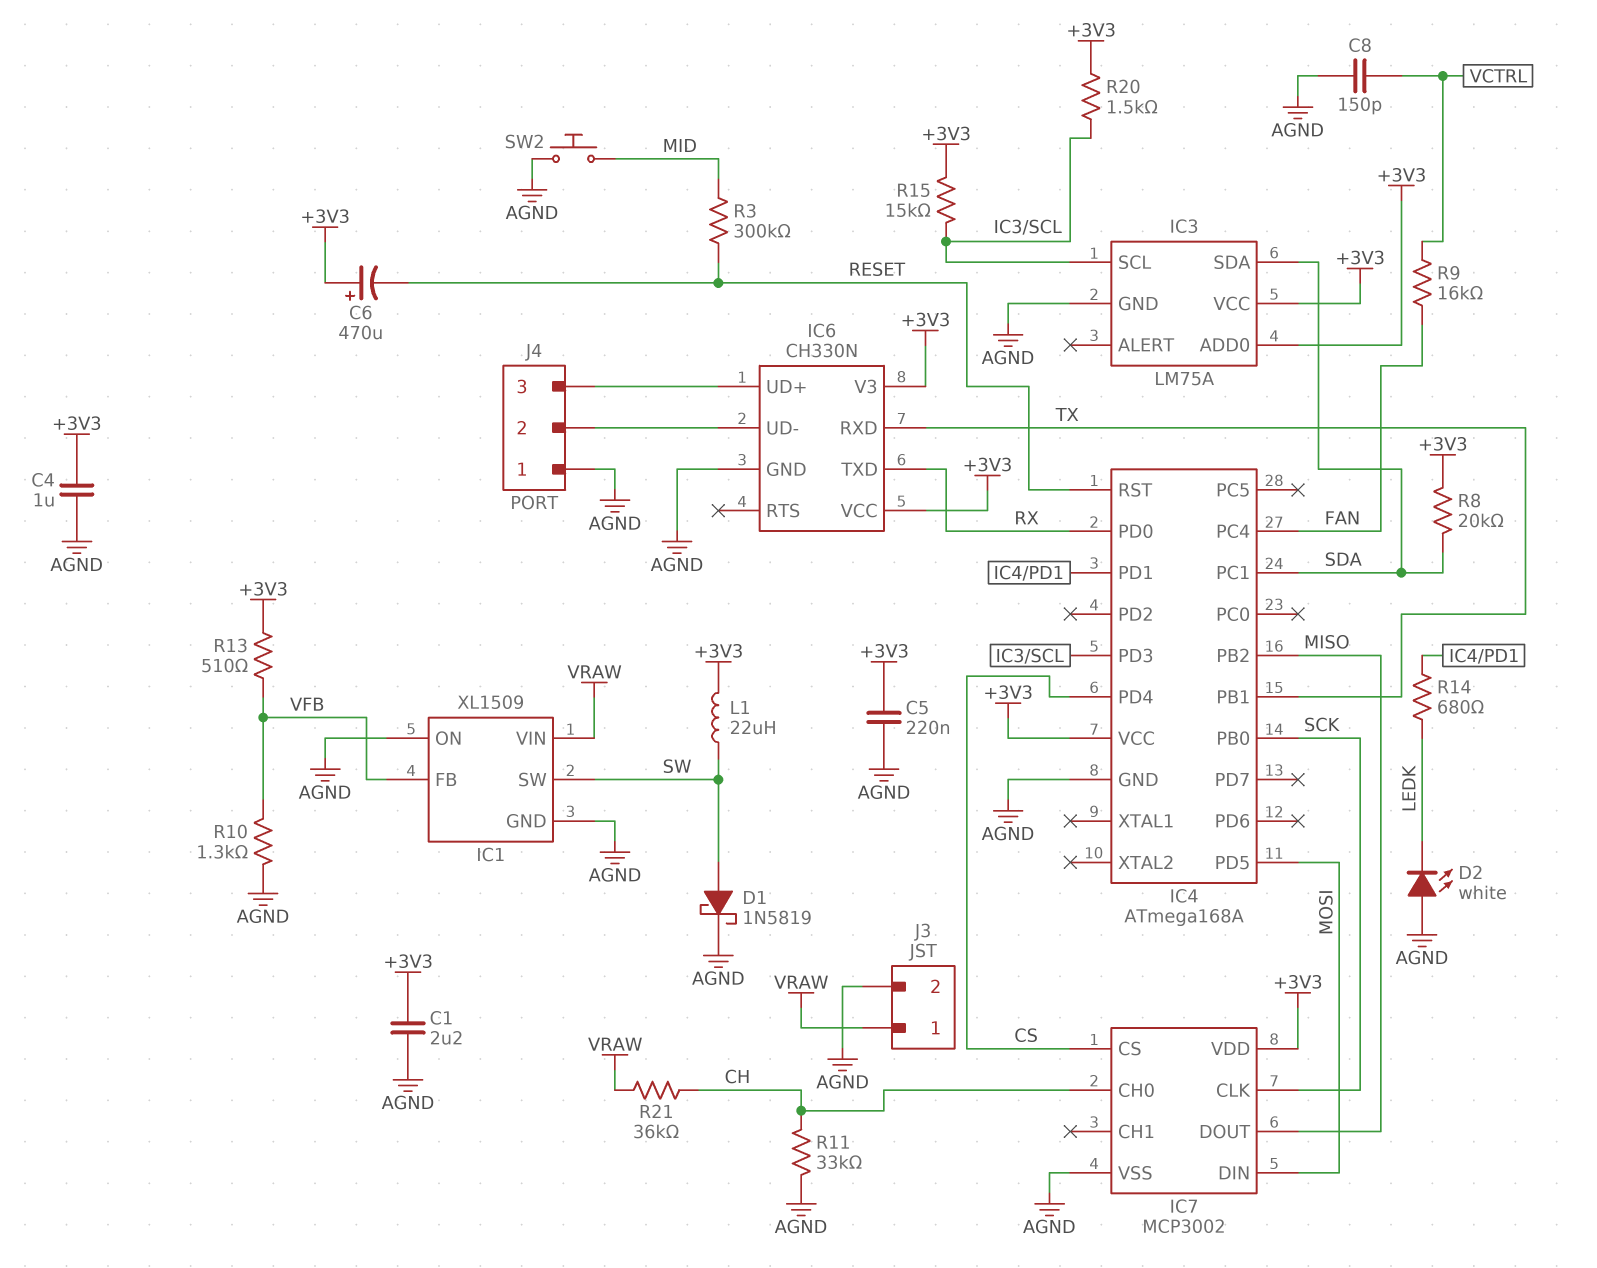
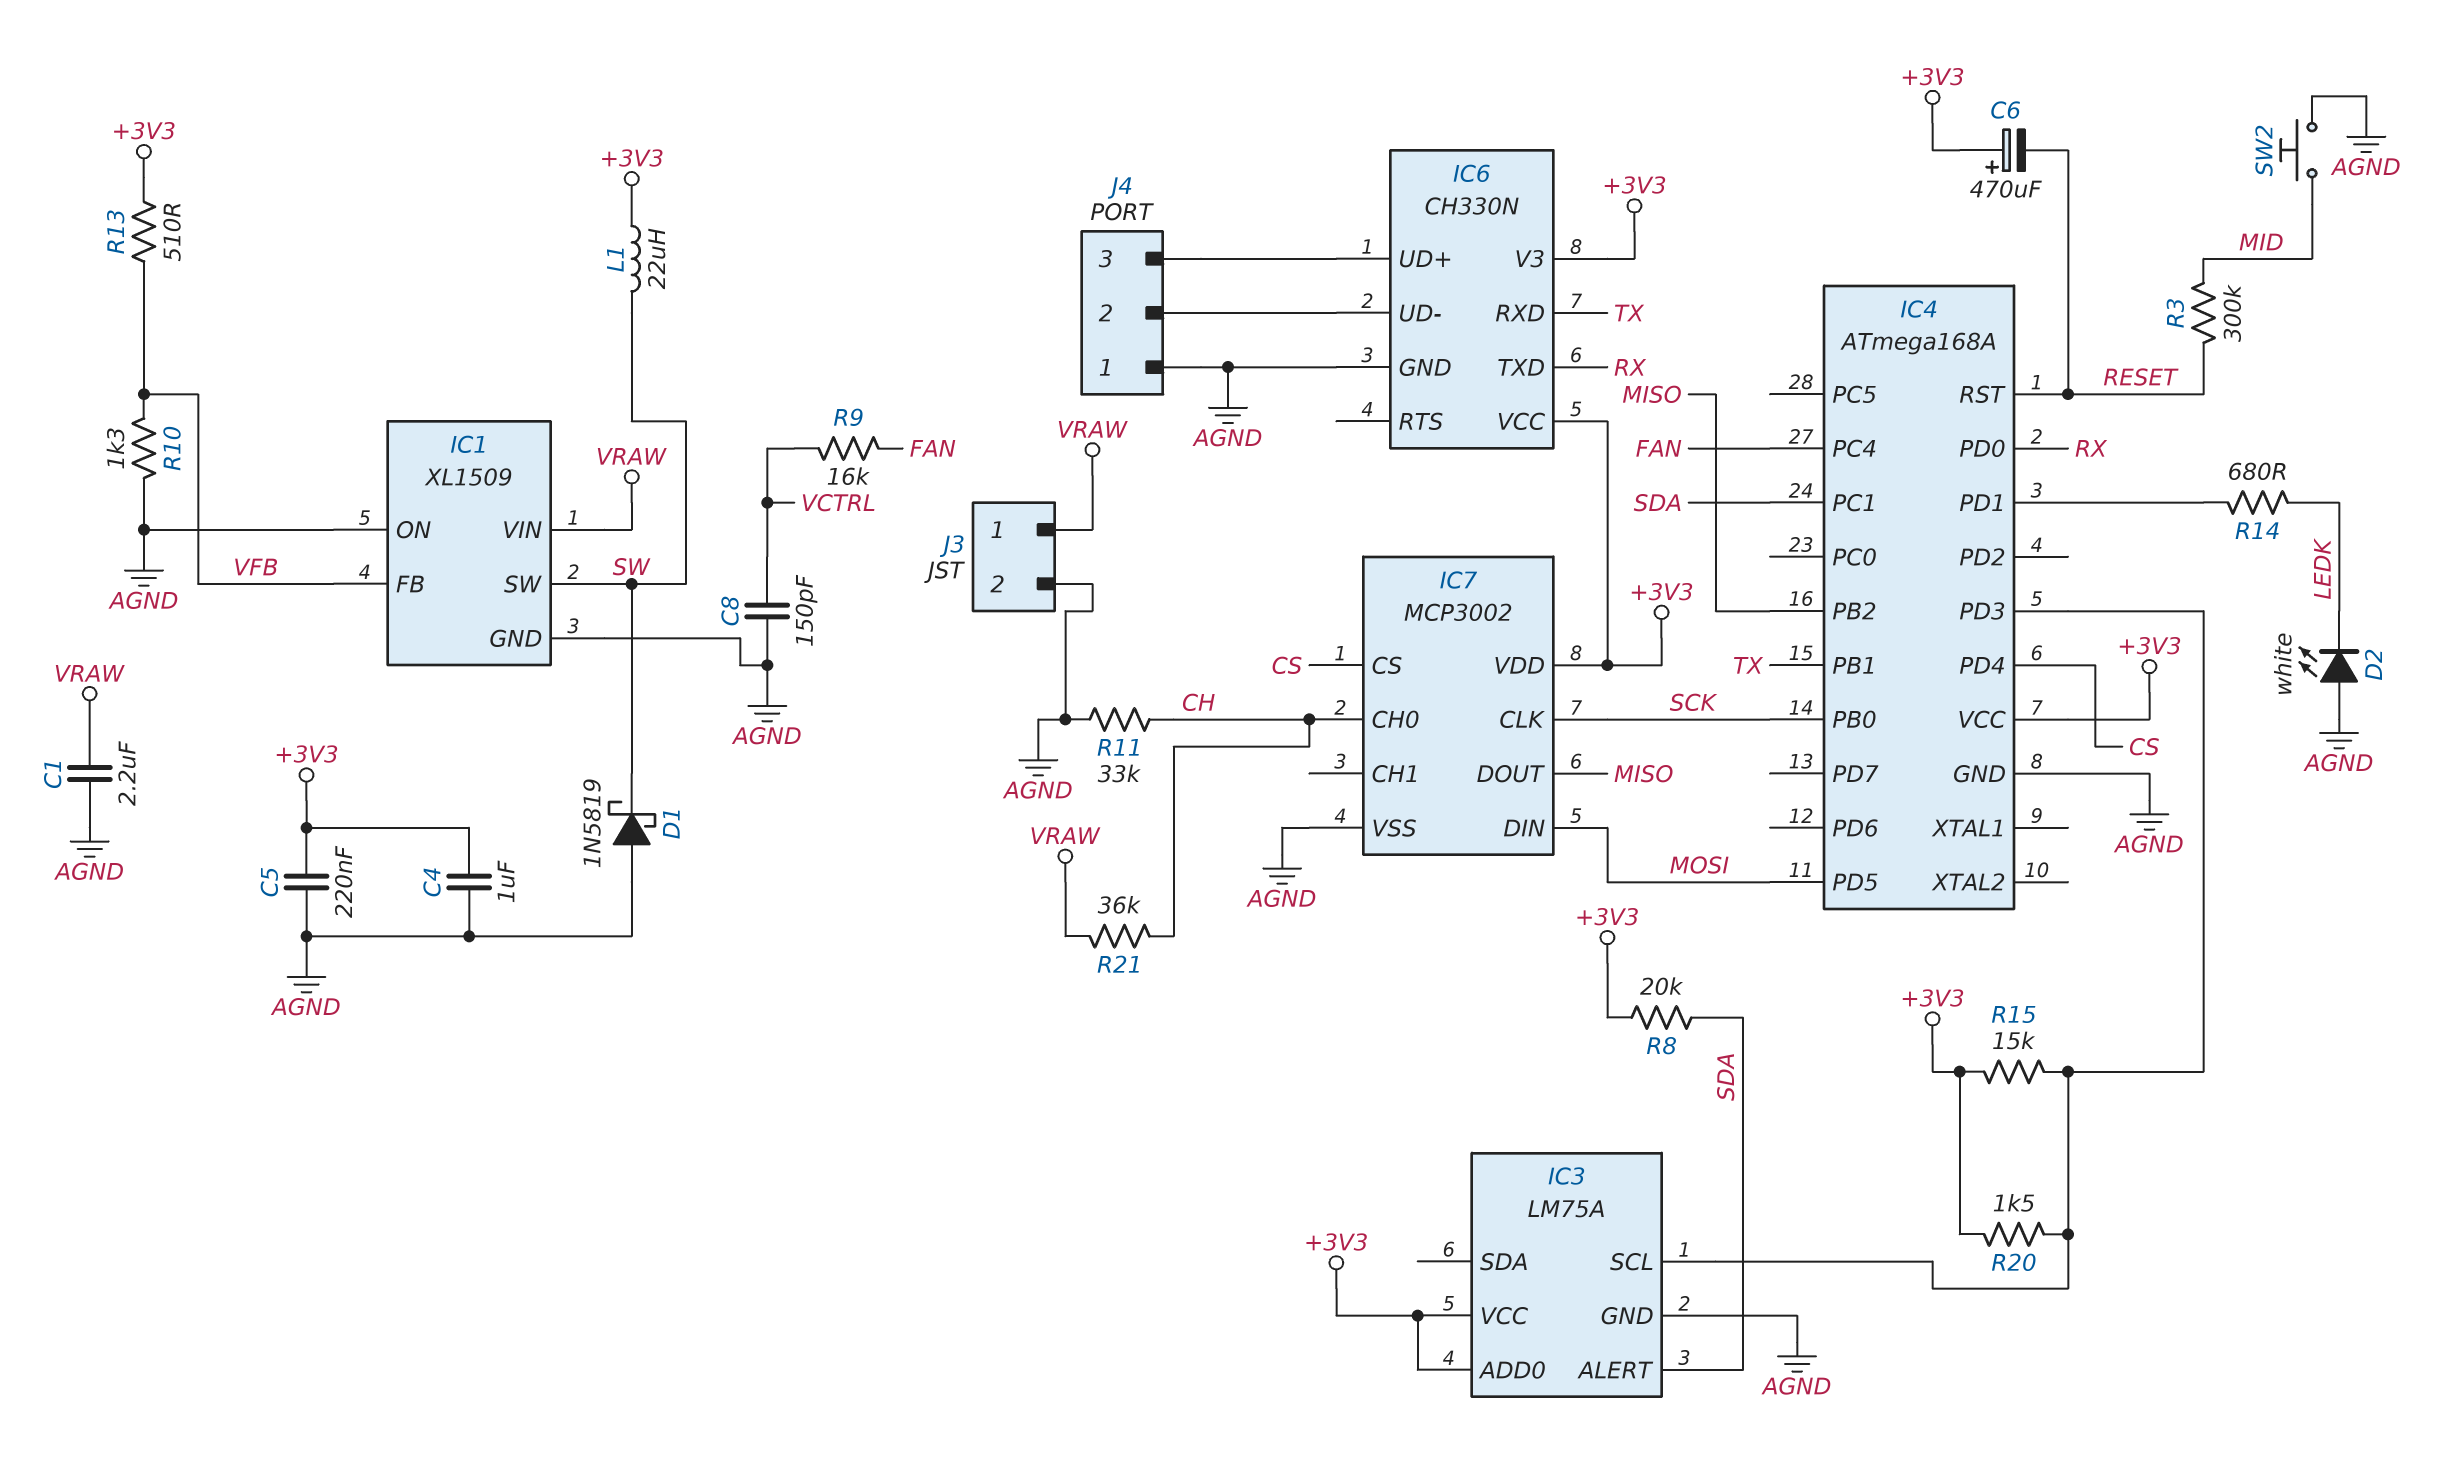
C1: 2.2uF (+3V3, AGND) -> 2.2uF (AGND, VRAW)
D1: schottky 1N5819 (A SW, K AGND) -> schottky 1N5819 (A AGND, K SW)
IC3 pin ALERT: none -> SDA
IC3 pin SDA: SDA -> none

